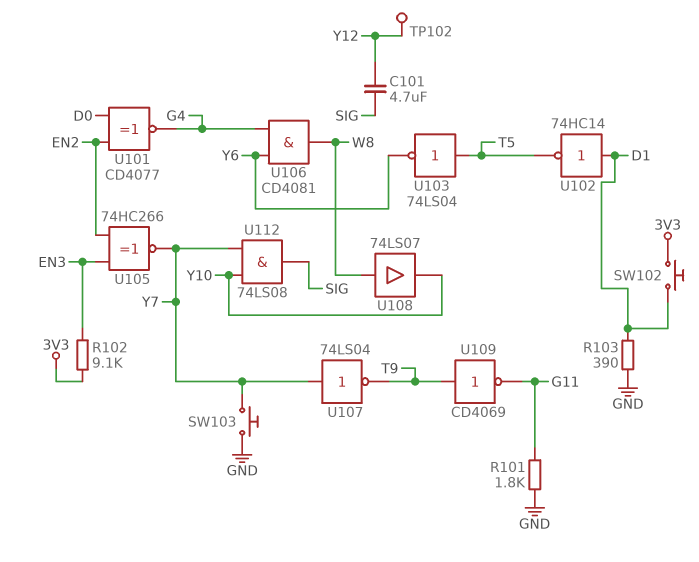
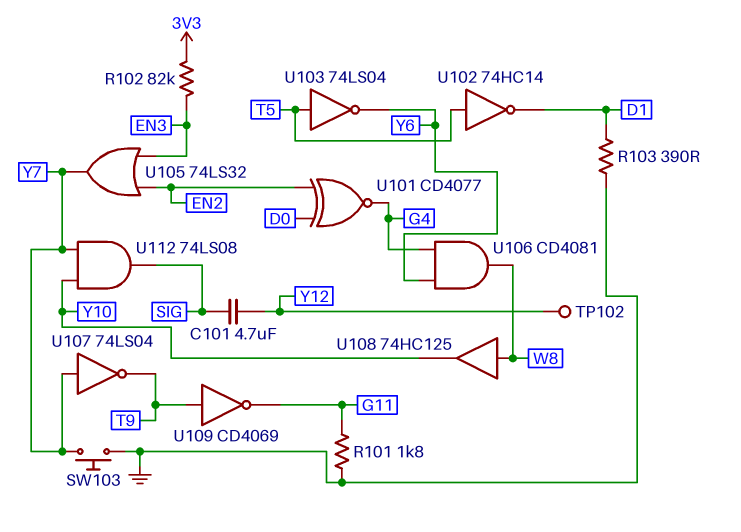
R102: 9.1k (3V3, EN3) -> 82k (3V3, EN3)
SW102: button (3V3, D1) -> none
U102: NOT 74HC14 (in D1, out T5) -> NOT 74HC14 (in T5, out D1)
U105: XNOR 74HC266 (in EN2, in EN3, out Y7) -> OR 74LS32 (in EN2, in EN3, out Y7)
U108: buffer 74LS07 (in W8, out Y10) -> buffer 74HC125 (in W8, out Y10)

